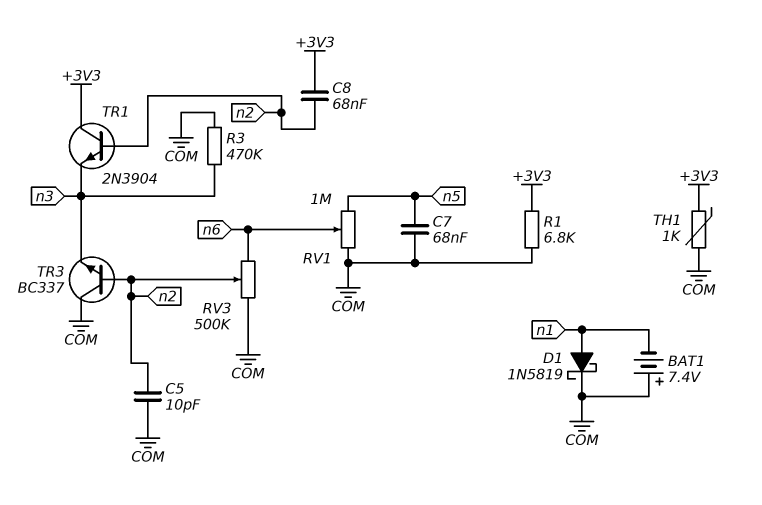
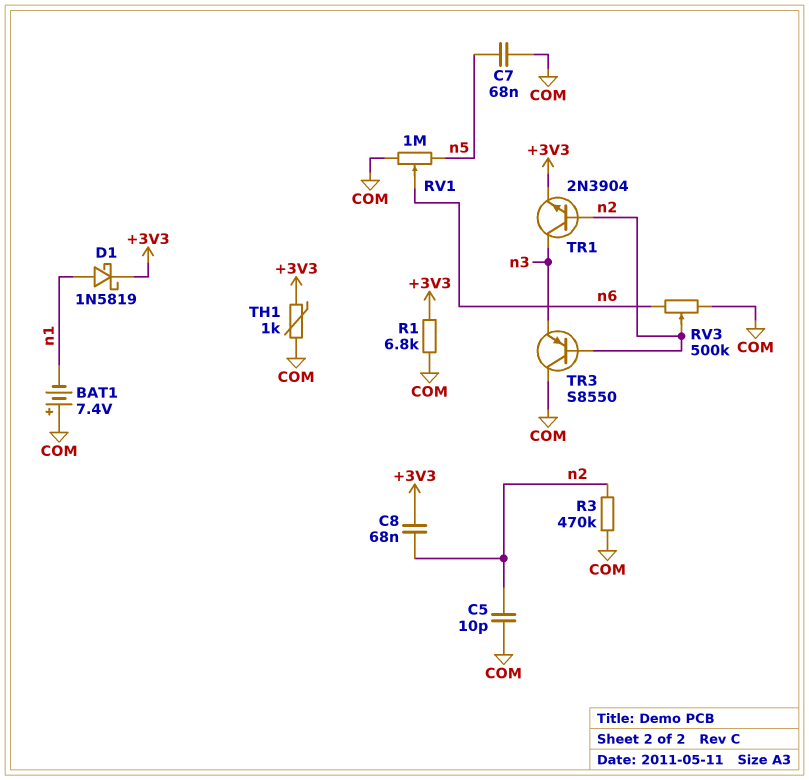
D1: schottky 1N5819 (A n1, K COM) -> schottky 1N5819 (A n1, K +3V3)
R3: 470k (COM, n3) -> 470k (COM, n2)
TR1: NPN 2N3904 (B n2, C +3V3, E n3) -> NPN 2N3904 (B n2, C n3, E +3V3)
TR3: NPN BC337 (B n2, C COM, E n3) -> PNP S8550 (B n2, C COM, E n3)

